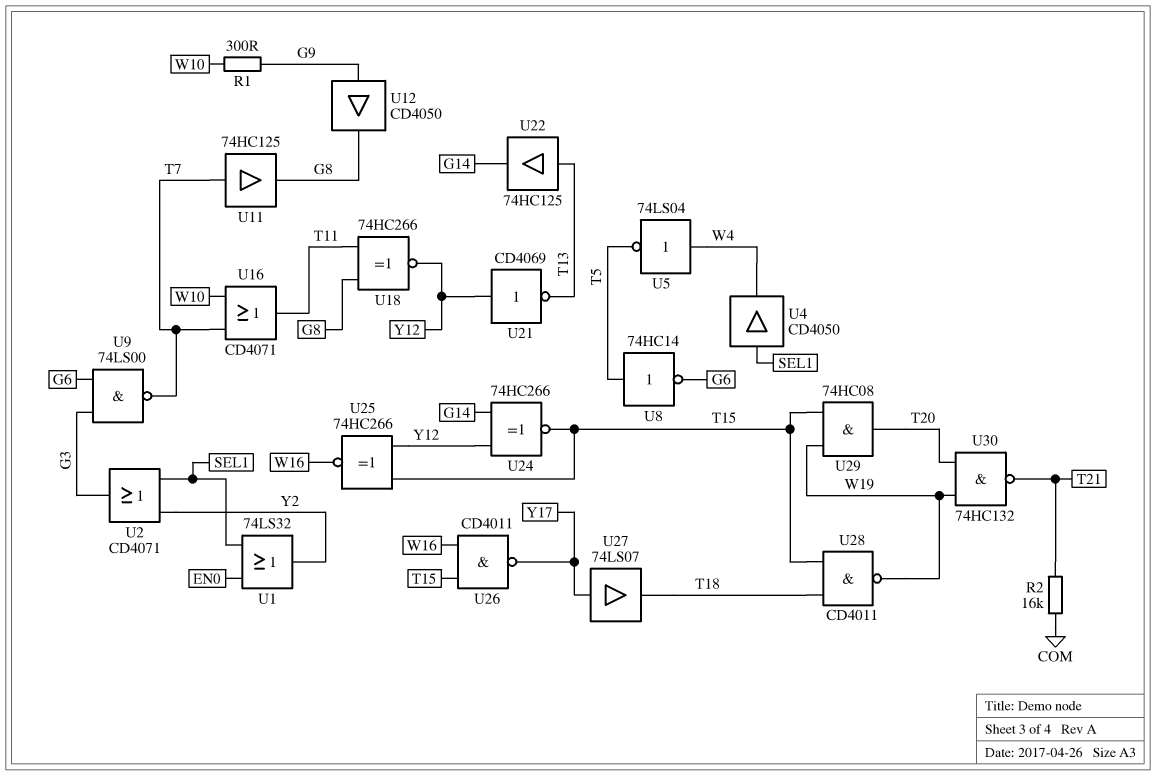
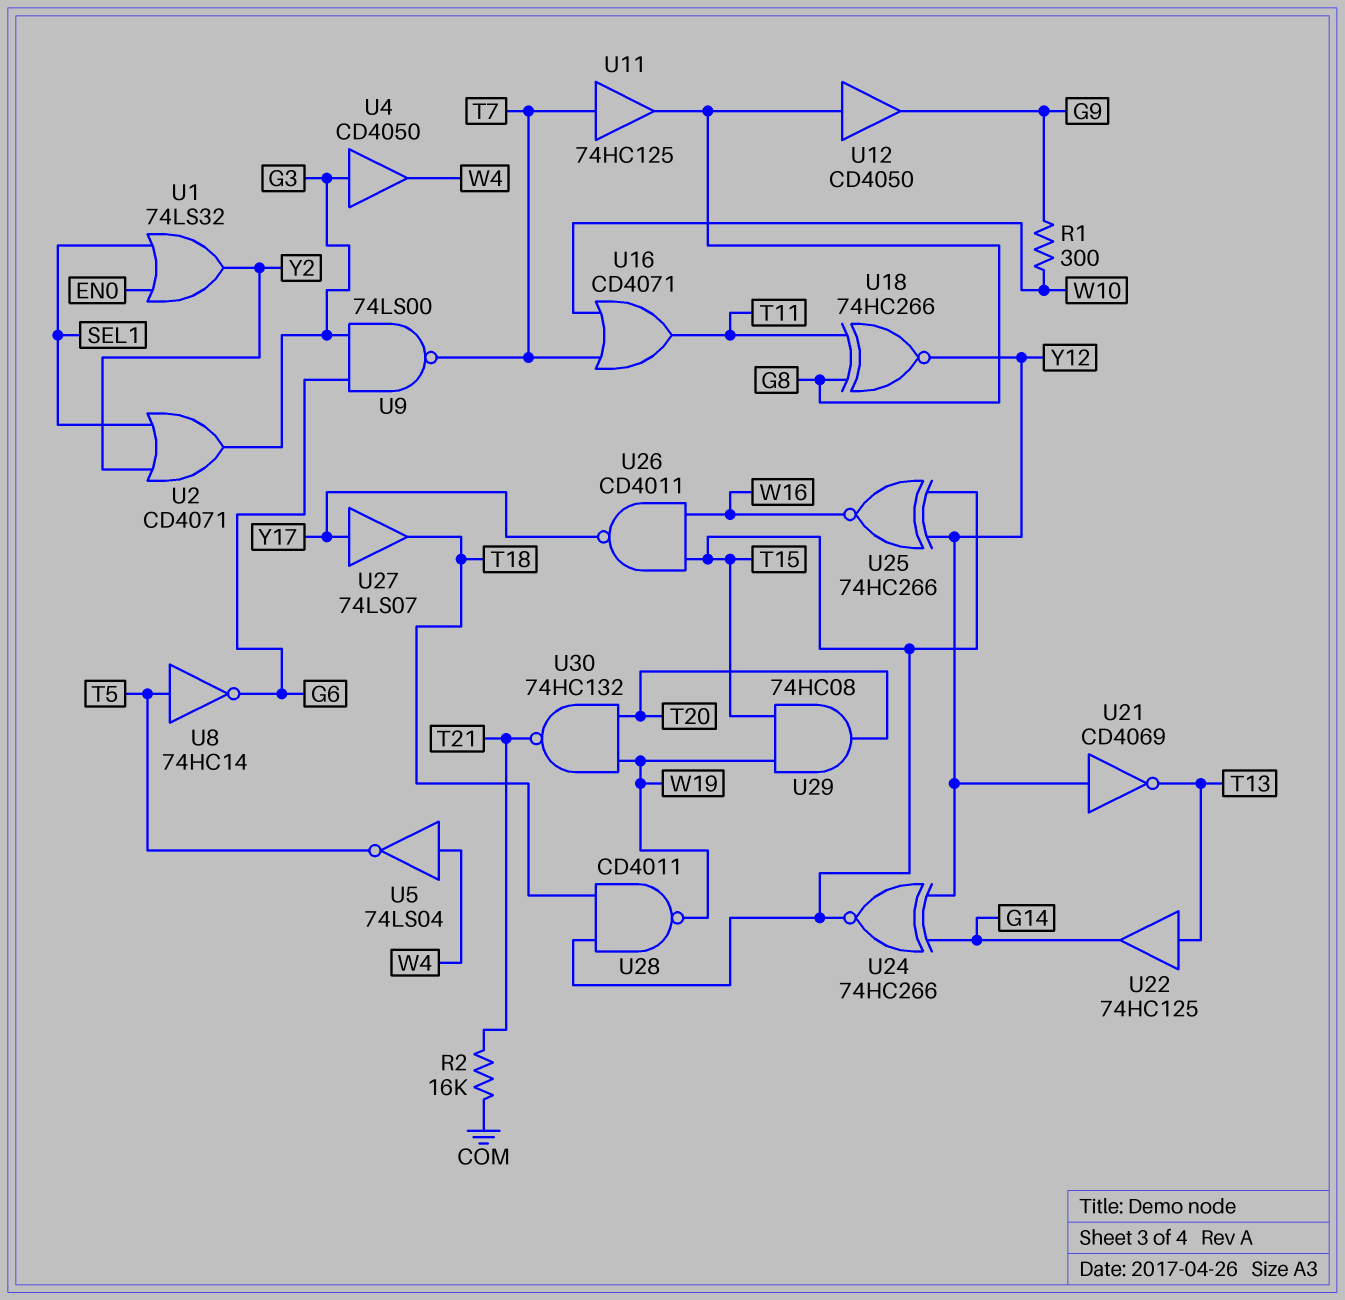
U4: buffer CD4050 (in SEL1, out W4) -> buffer CD4050 (in G3, out W4)
U12: buffer CD4050 (in G9, out G8) -> buffer CD4050 (in G8, out G9)

